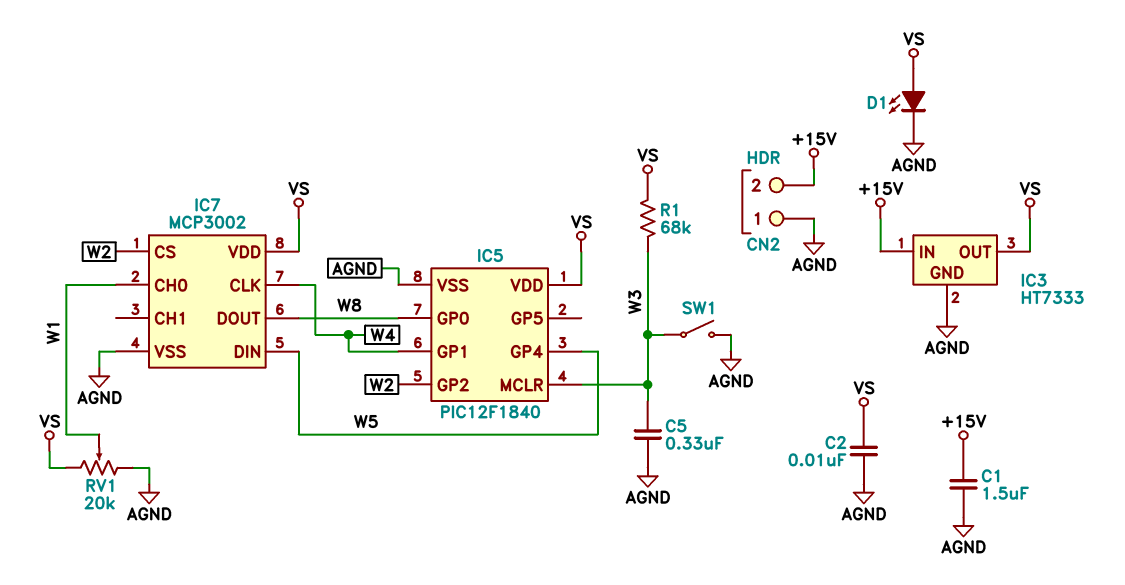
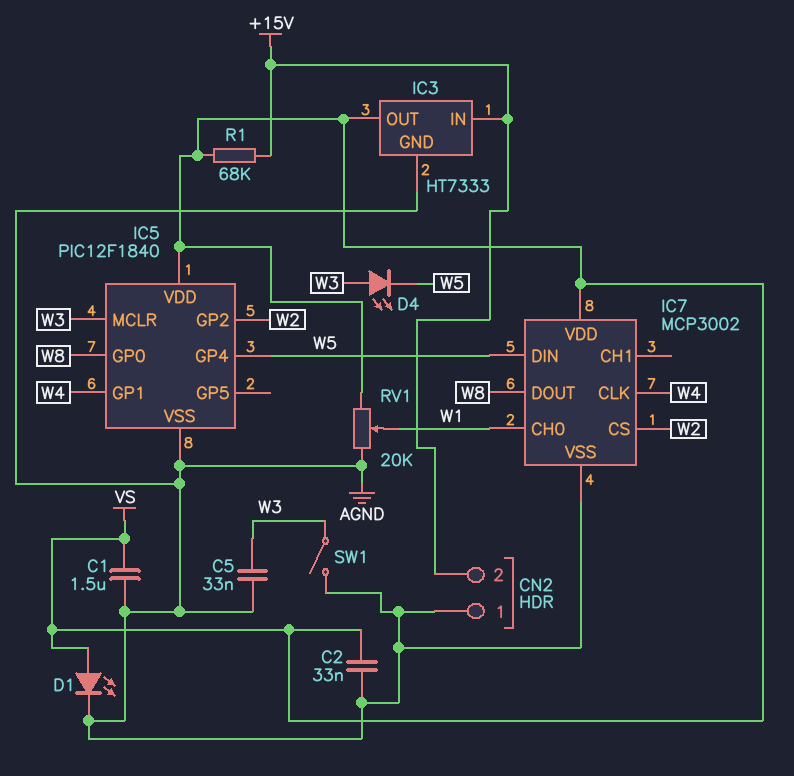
C1: 1.5uF (+15V, AGND) -> 1.5uF (AGND, VS)
C2: 10nF (AGND, VS) -> 33nF (AGND, VS)
C5: 330nF (AGND, W3) -> 33nF (AGND, W3)
D4: none -> LED (A W3, K W5)
R1: 68k (VS, W3) -> 68k (+15V, VS)

